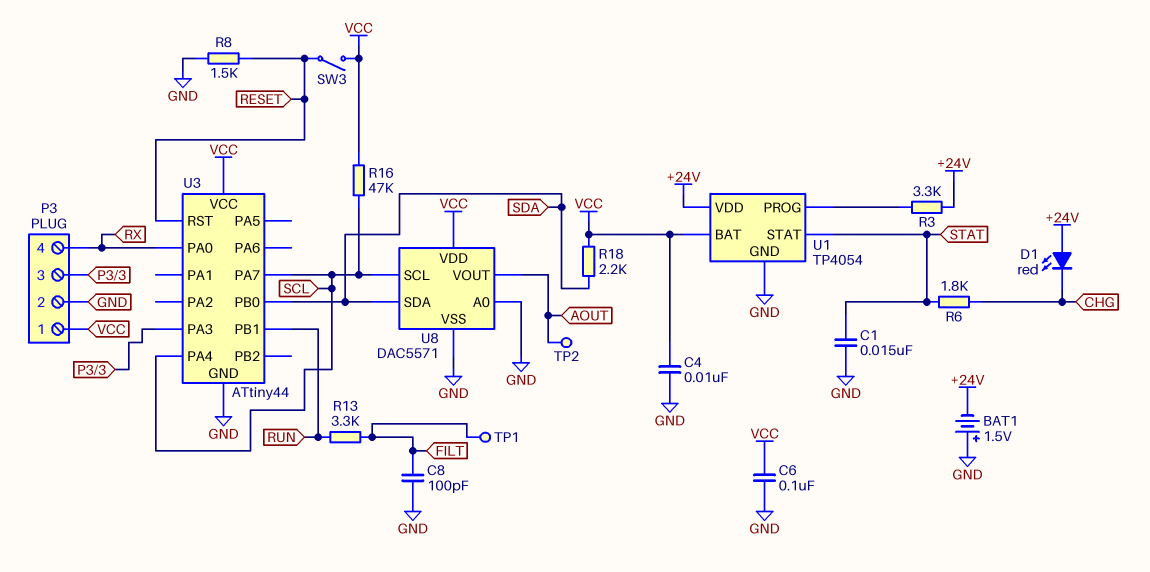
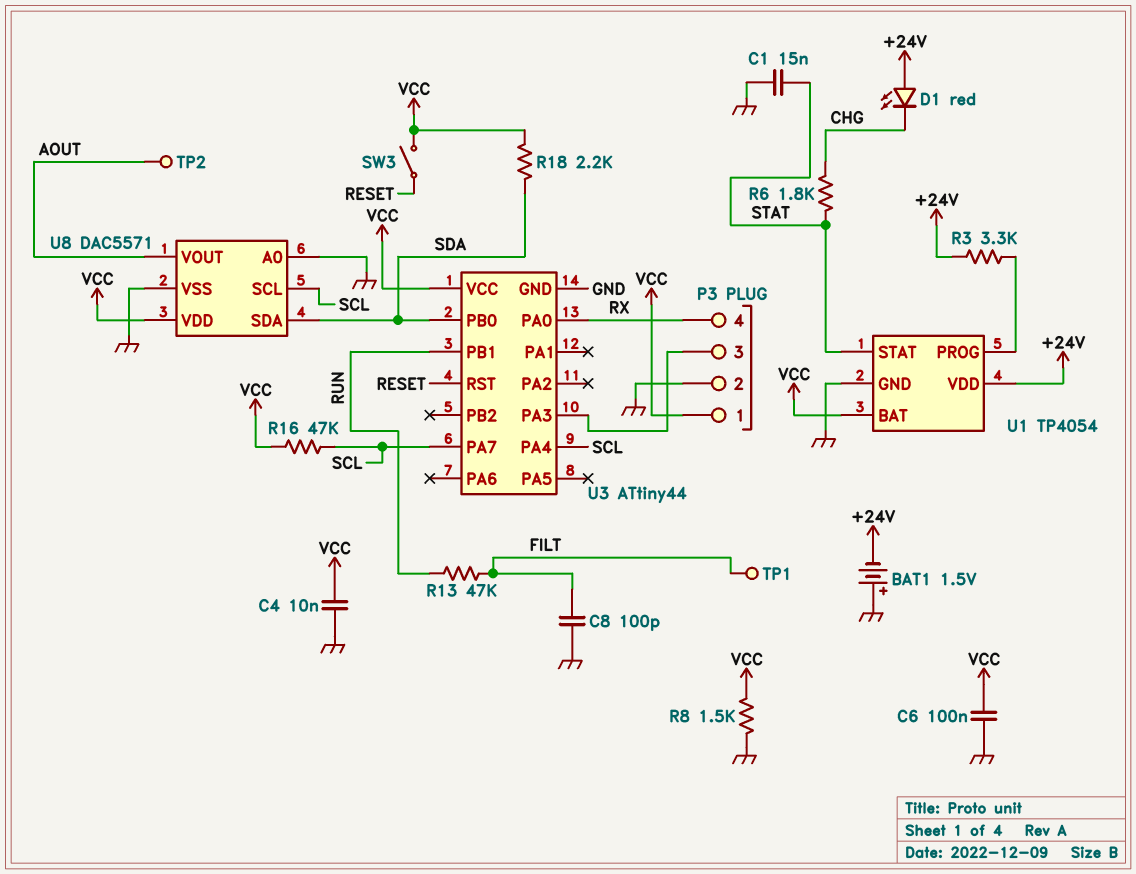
R8: 1.5k (GND, RESET) -> 1.5k (GND, VCC)
R13: 3.3k (FILT, RUN) -> 47k (FILT, RUN)

